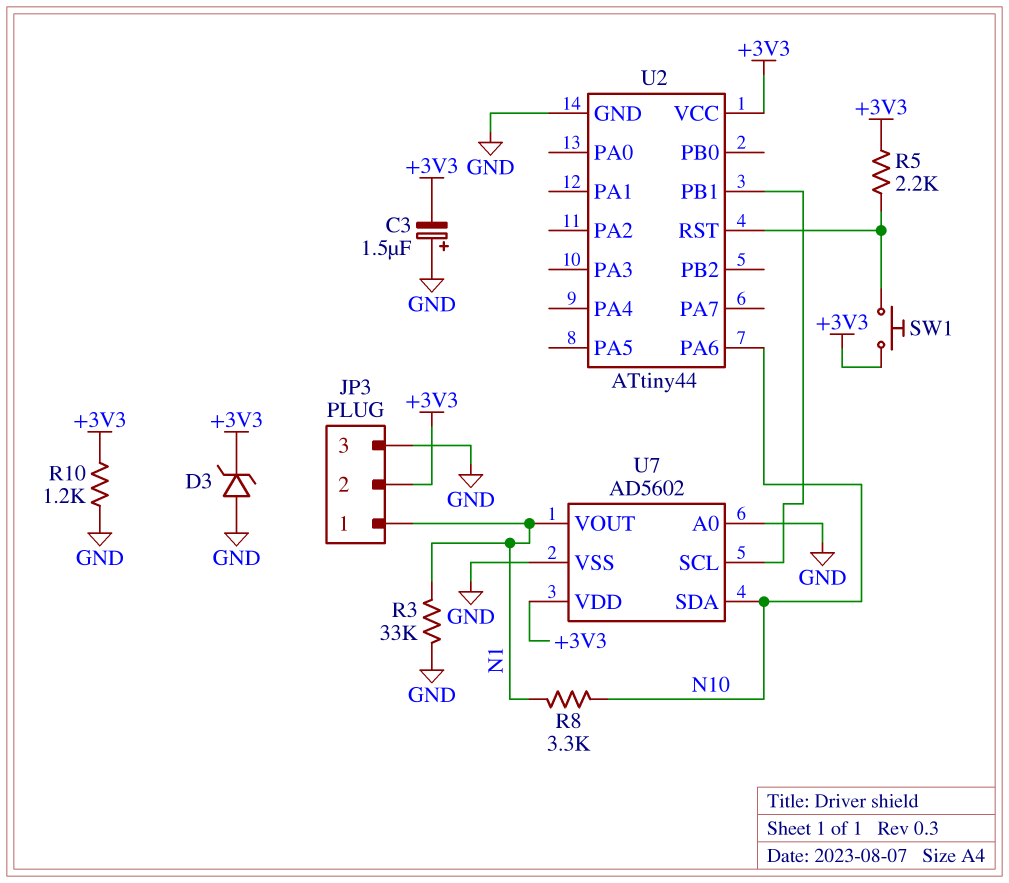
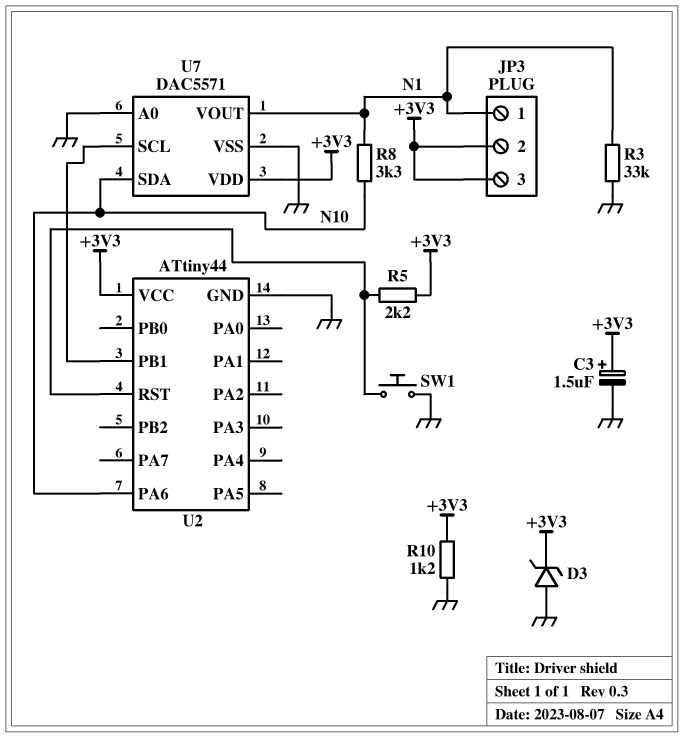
C3: 1.5uF (plus GND, minus +3V3) -> 1.5uF (plus +3V3, minus GND)
JP3 pin 3: GND -> +3V3
SW1: button (+3V3, U2/RST) -> button (GND, U2/RST)
U7: AD5602 -> DAC5571

